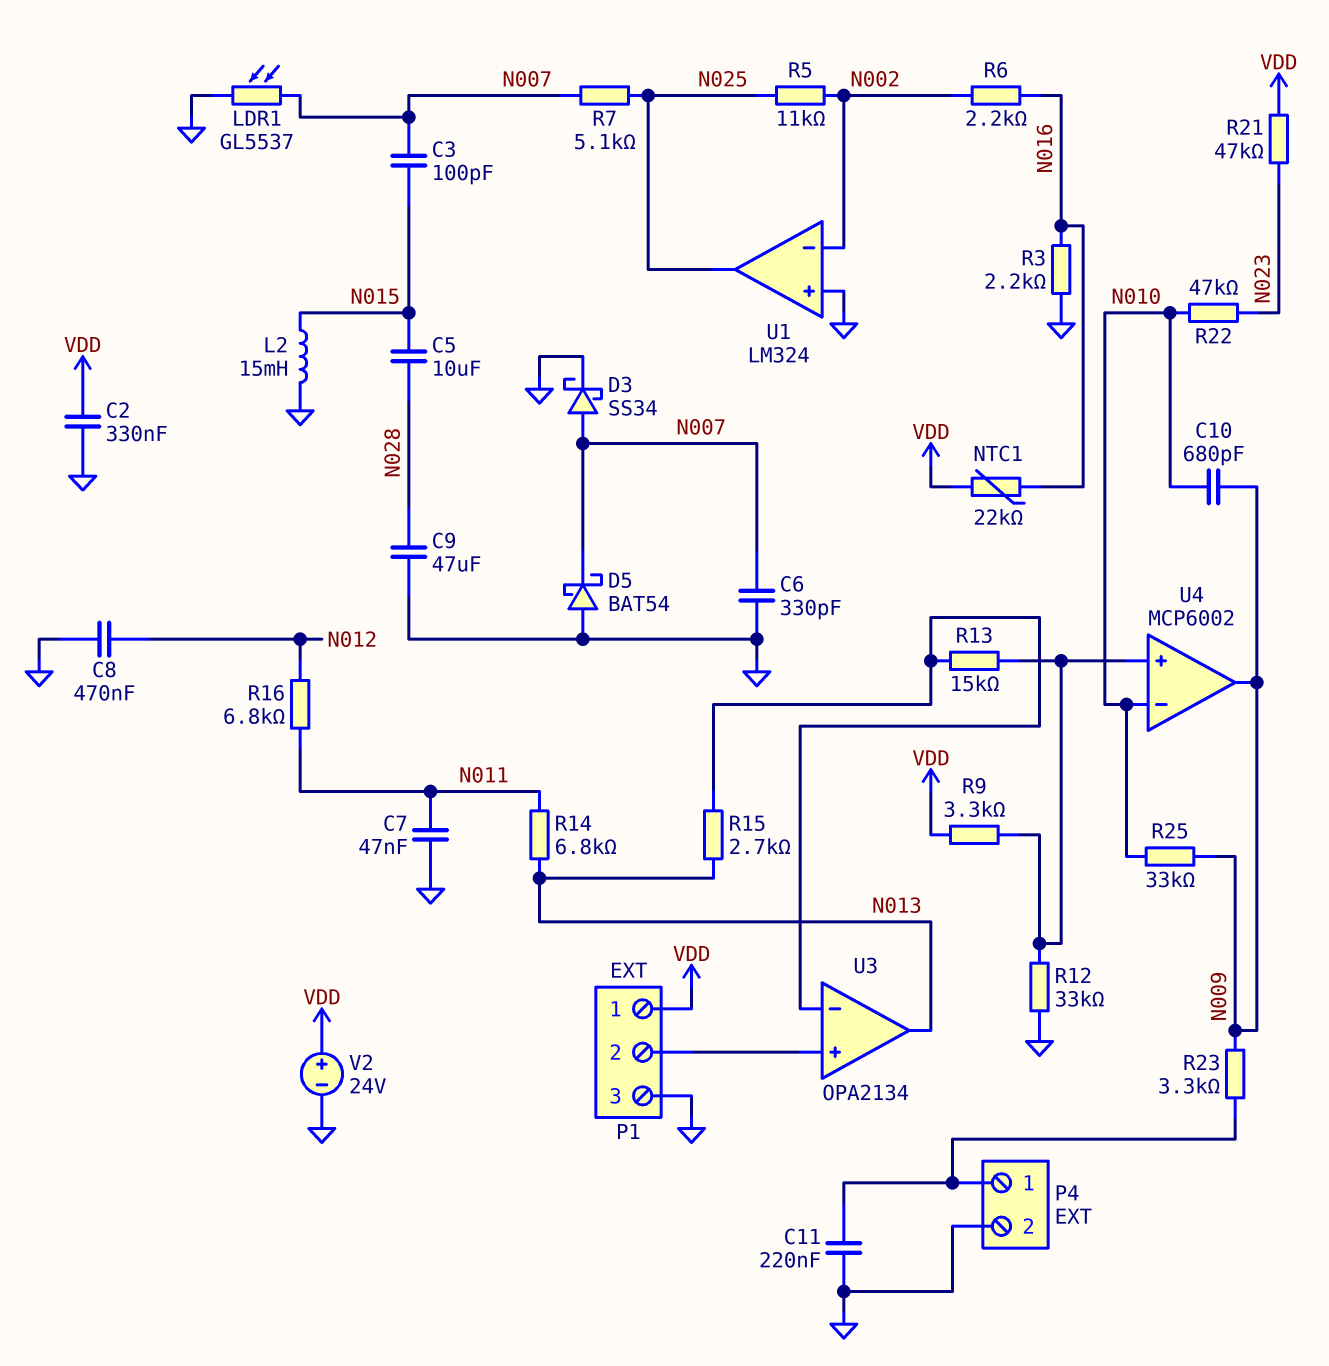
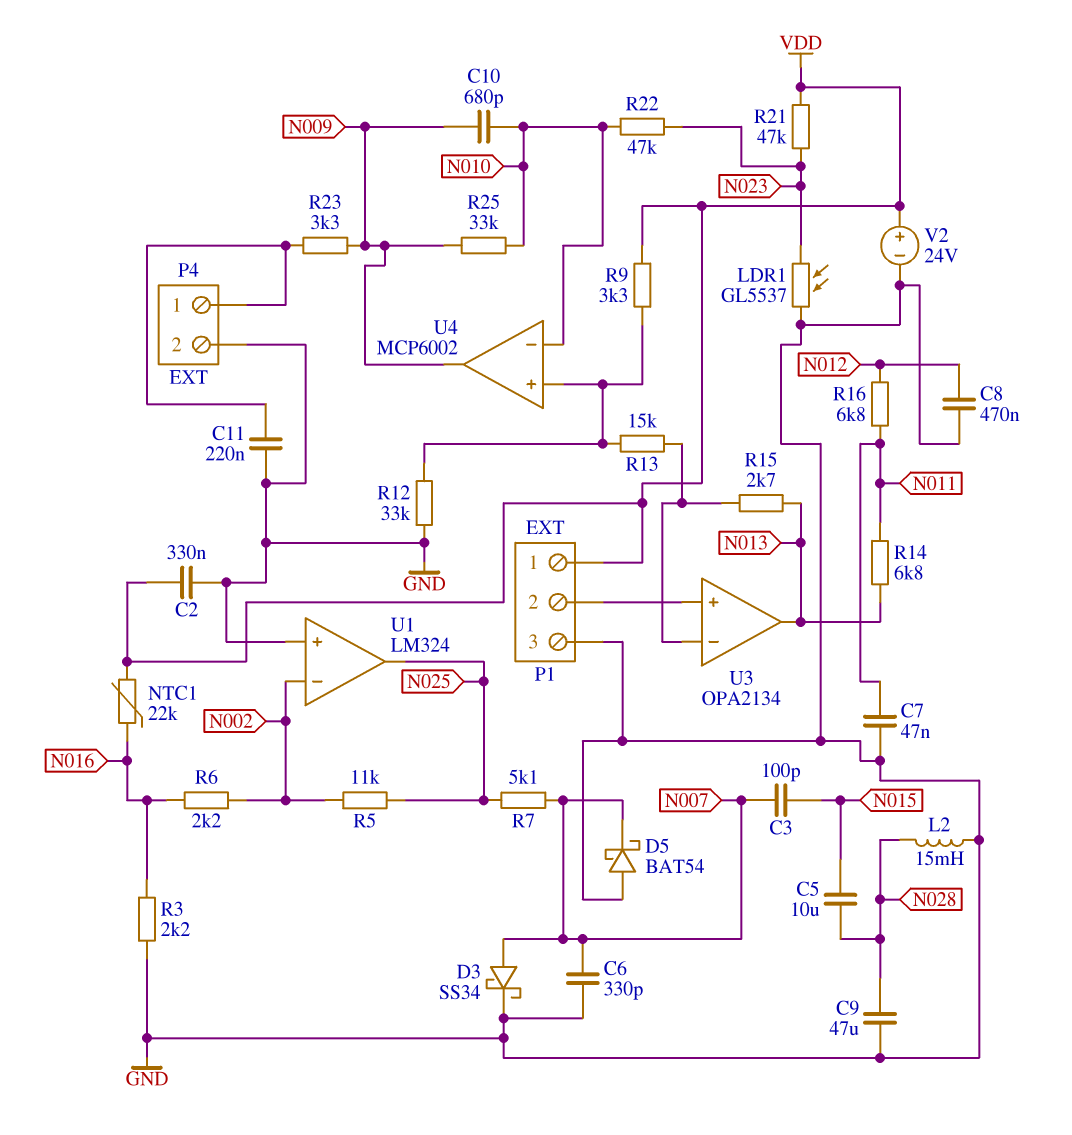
L2: 15mH (GND, N015) -> 15mH (GND, N028)
LDR1: GL5537 (GND, N007) -> GL5537 (GND, N023)

